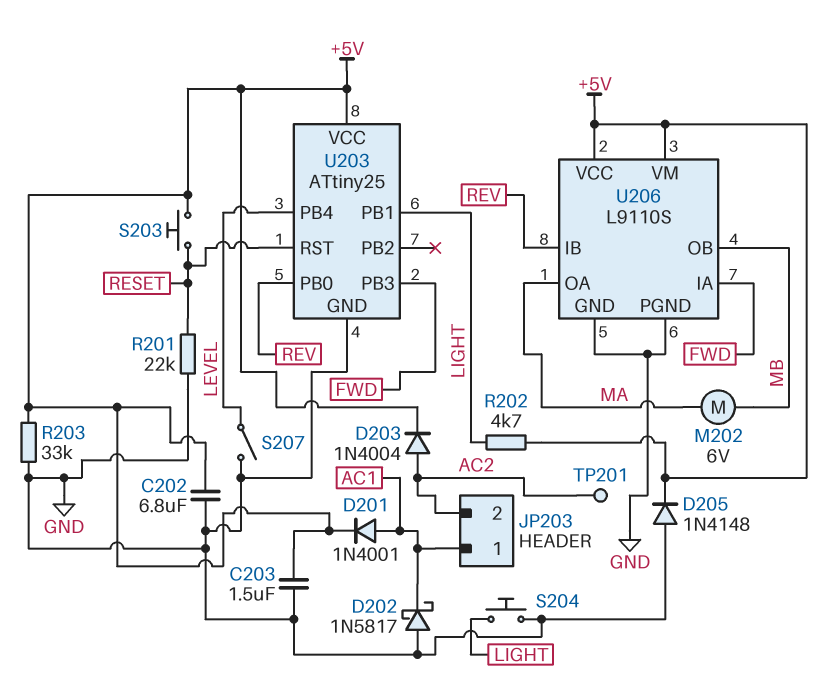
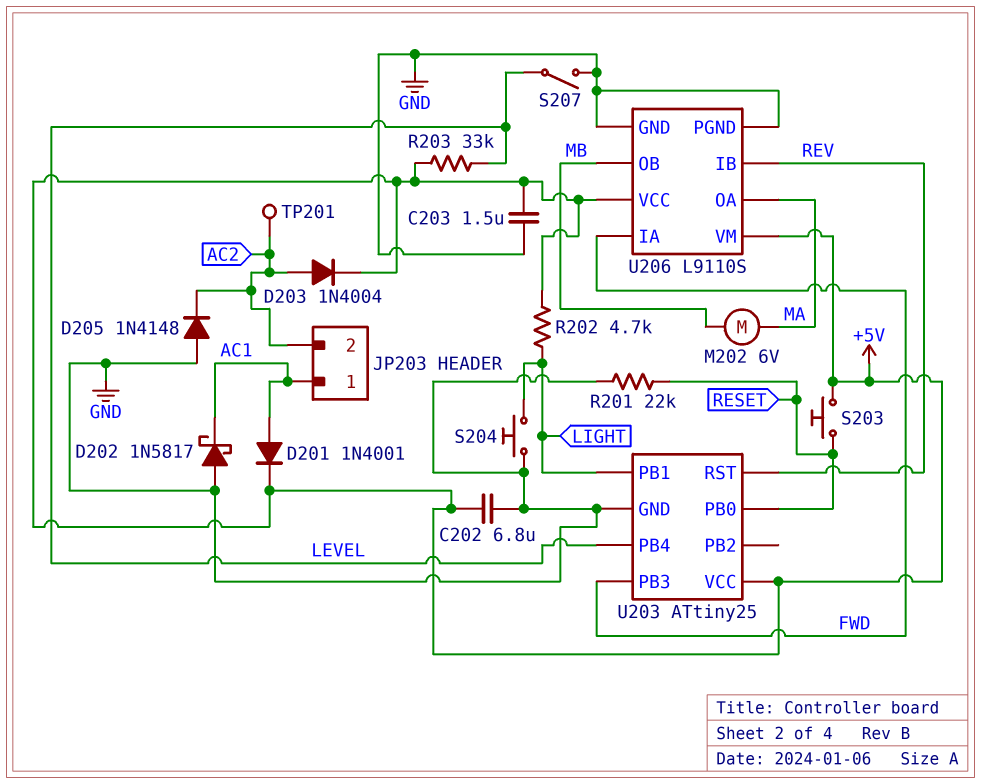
D205: diode 1N4148 (A GND, K +5V) -> diode 1N4148 (A GND, K AC2)
R203: 33k (+5V, GND) -> 33k (+5V, LEVEL)
U203 pin PB0: REV -> RESET
U203 pin RST: RESET -> REV

